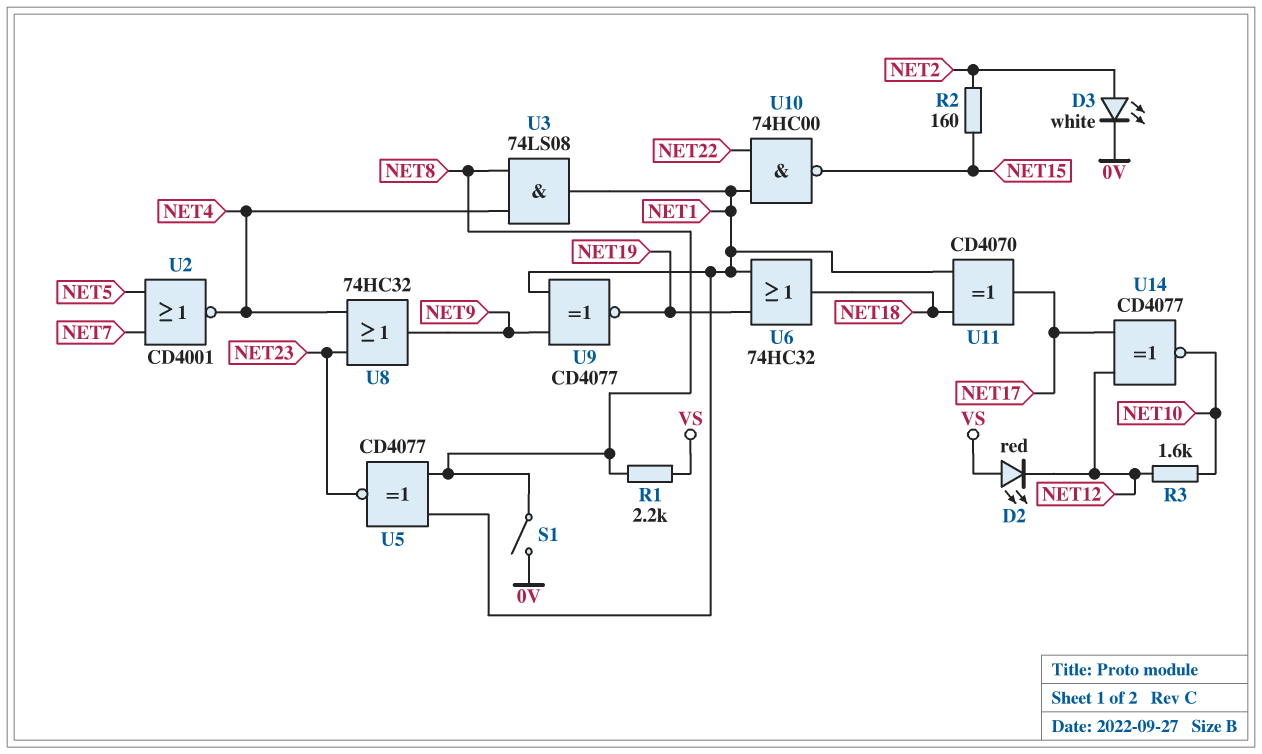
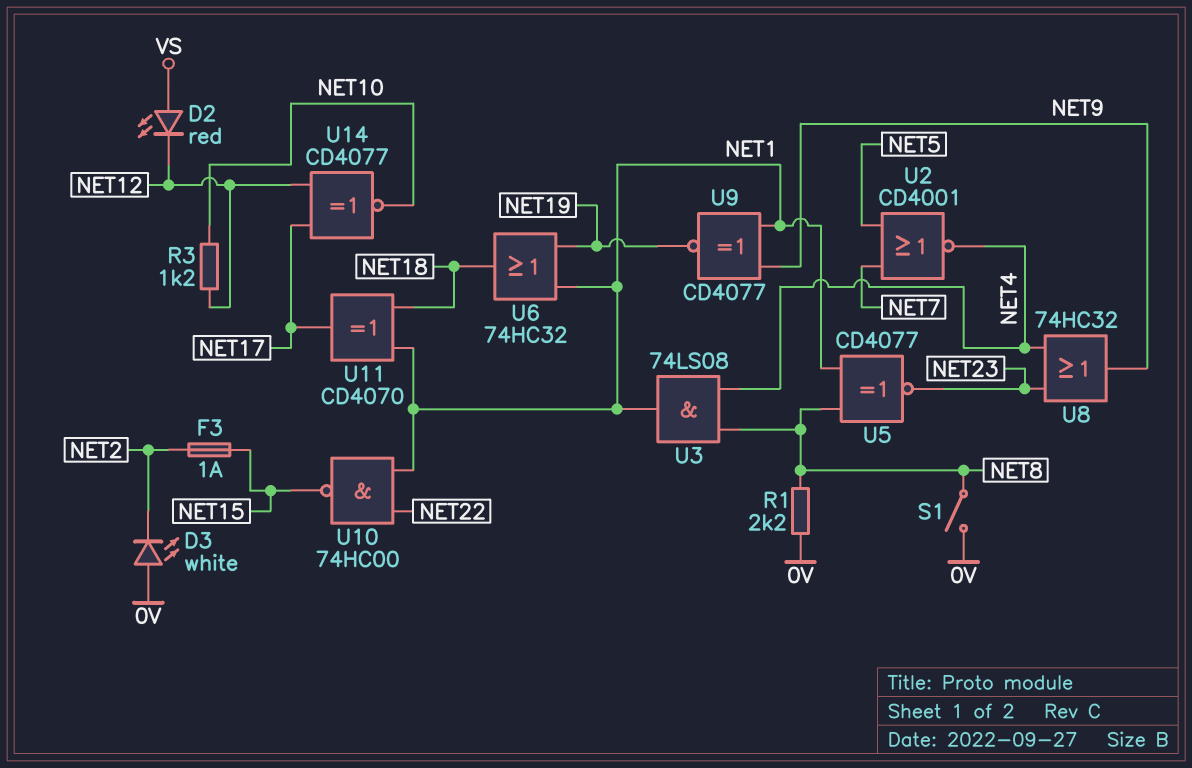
D3: LED white (A NET2, K 0V) -> LED white (A 0V, K NET2)
F3: none -> 1A (NET2, NET15)
R1: 2.2k (NET8, VS) -> 2.2k (0V, NET8)
R2: 160 (NET2, NET15) -> none
R3: 1.6k (NET10, NET12) -> 1.2k (NET10, NET12)

